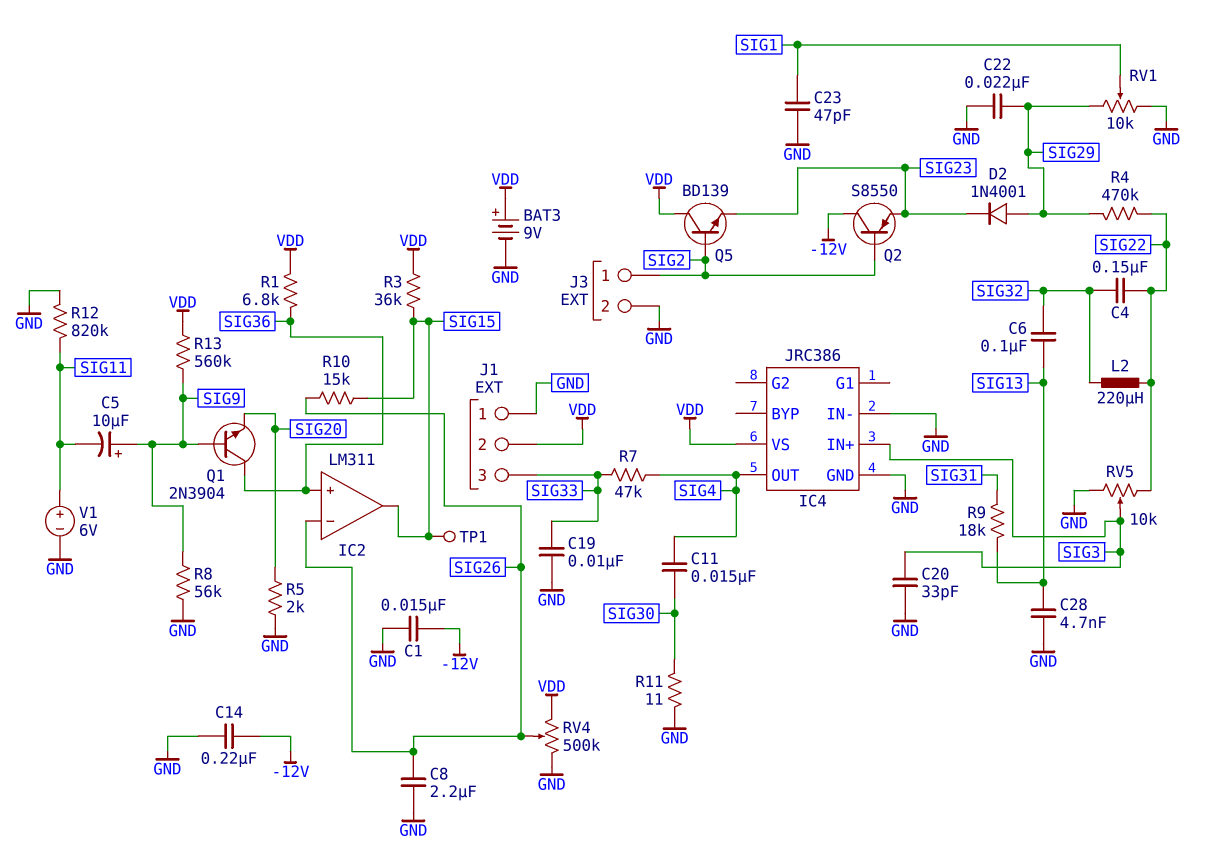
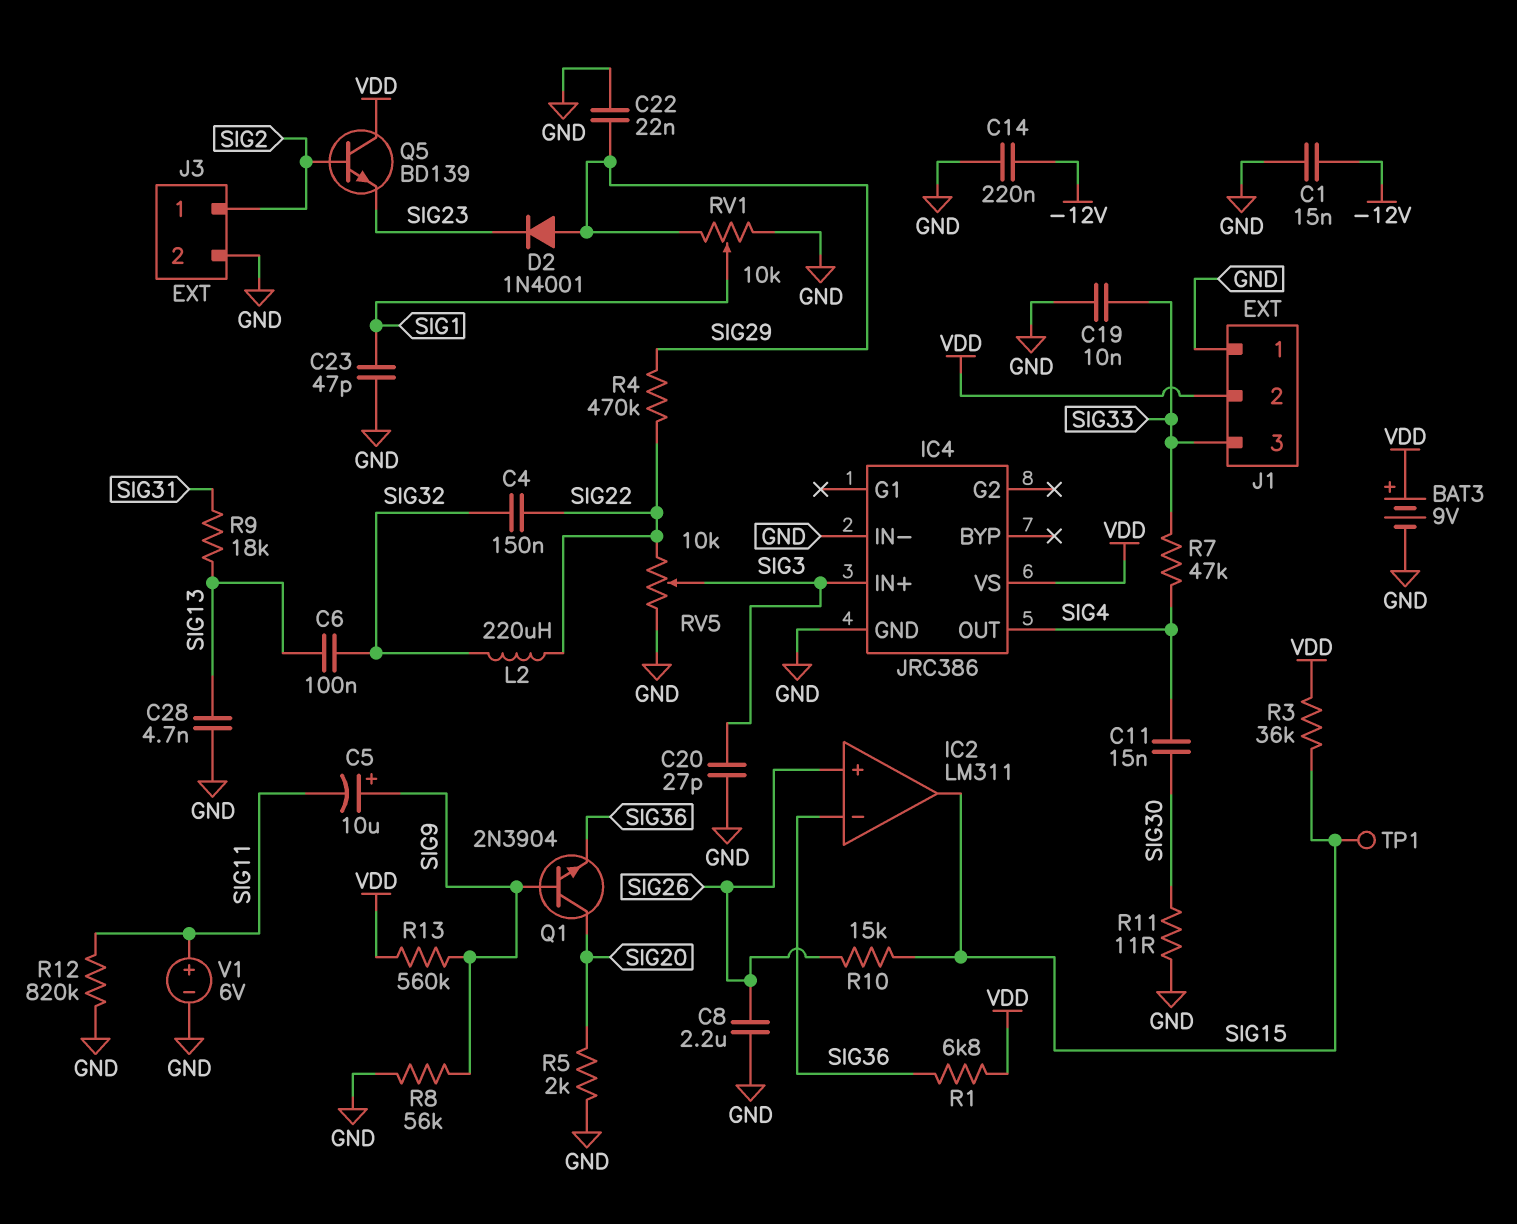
C20: 33pF (GND, SIG3) -> 27pF (GND, SIG3)
IC2 pin in+: SIG36 -> SIG26
IC2 pin in-: SIG26 -> SIG36
Q1: NPN 2N3904 (B SIG9, C SIG36, E SIG20) -> NPN 2N3904 (B SIG9, C SIG20, E SIG36)
Q2: PNP S8550 (B SIG2, C -12V, E SIG23) -> none
RV4: 500k (GND, VDD, wiper SIG26) -> none

